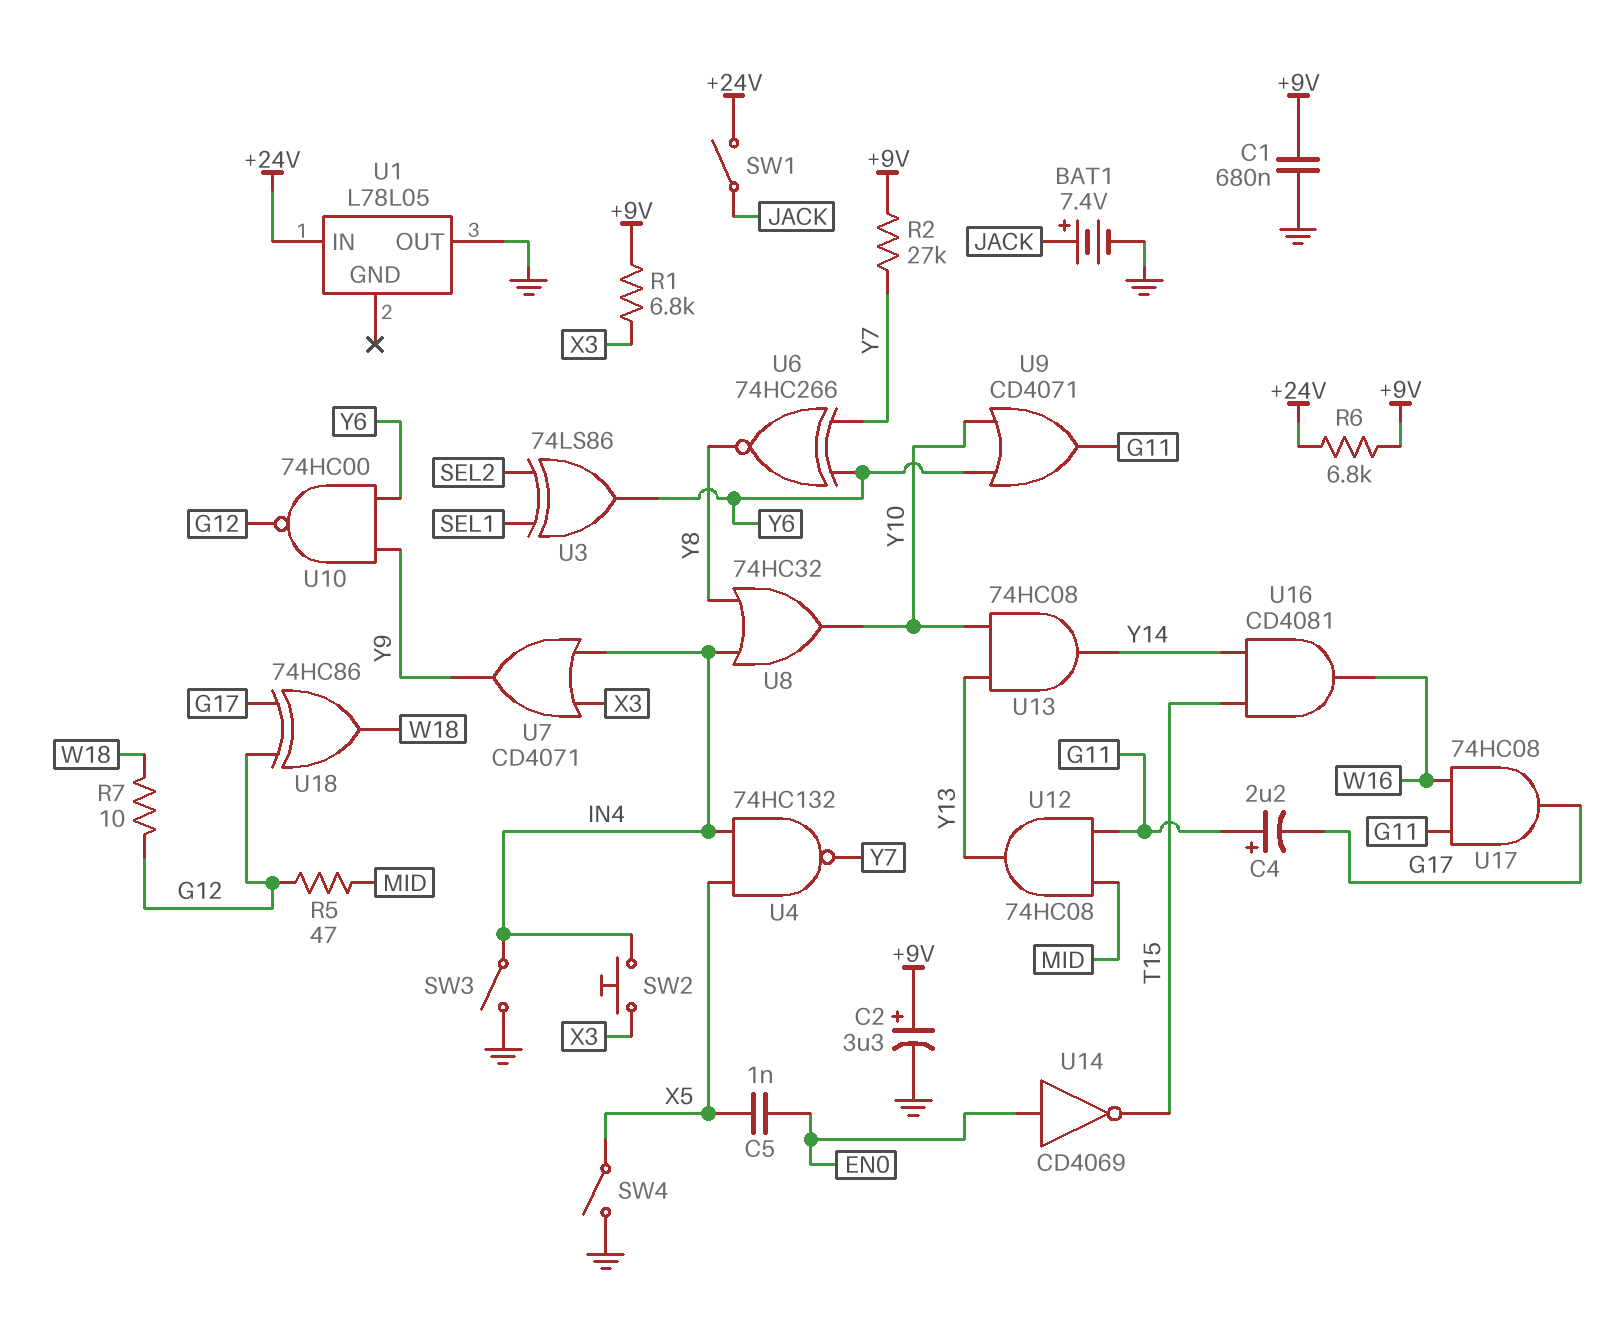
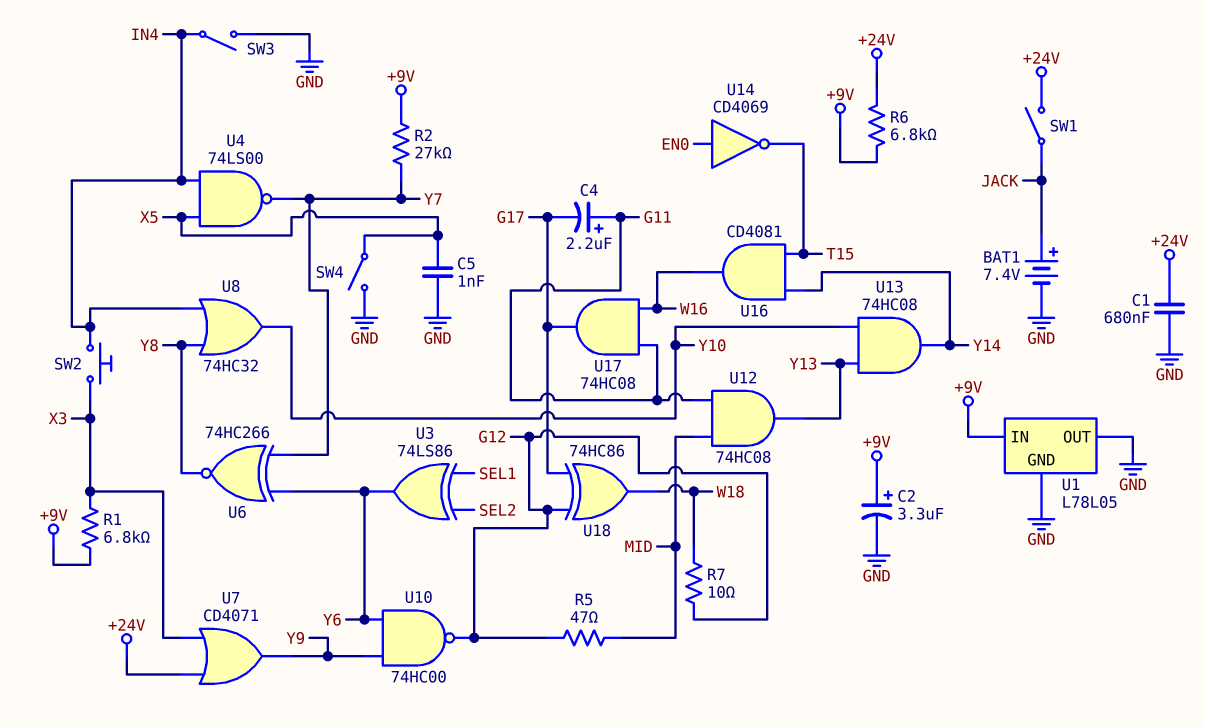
C1: 680nF (+9V, GND) -> 680nF (+24V, GND)
C5: 1nF (EN0, X5) -> 1nF (GND, X5)
U1 pin GND: none -> GND
U1 pin IN: +24V -> +9V
U4: NAND 74HC132 (in IN4, in X5, out Y7) -> NAND 74LS00 (in IN4, in X5, out Y7)
U7: OR CD4071 (in IN4, in X3, out Y9) -> OR CD4071 (in +24V, in X3, out Y9)
U9: OR CD4071 (in Y6, in Y10, out G11) -> none

